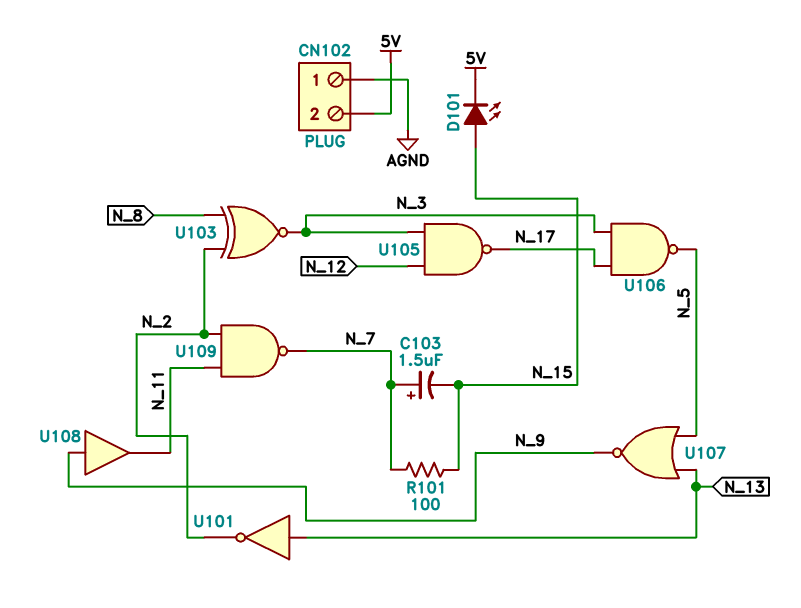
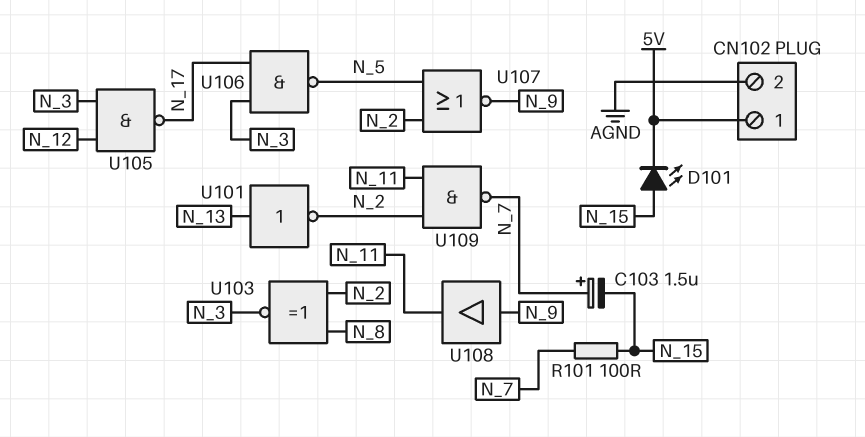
CN102 pin 1: AGND -> 5V
CN102 pin 2: 5V -> AGND
U107: NOR (in N_5, in N_13, out N_9) -> NOR (in N_2, in N_5, out N_9)

